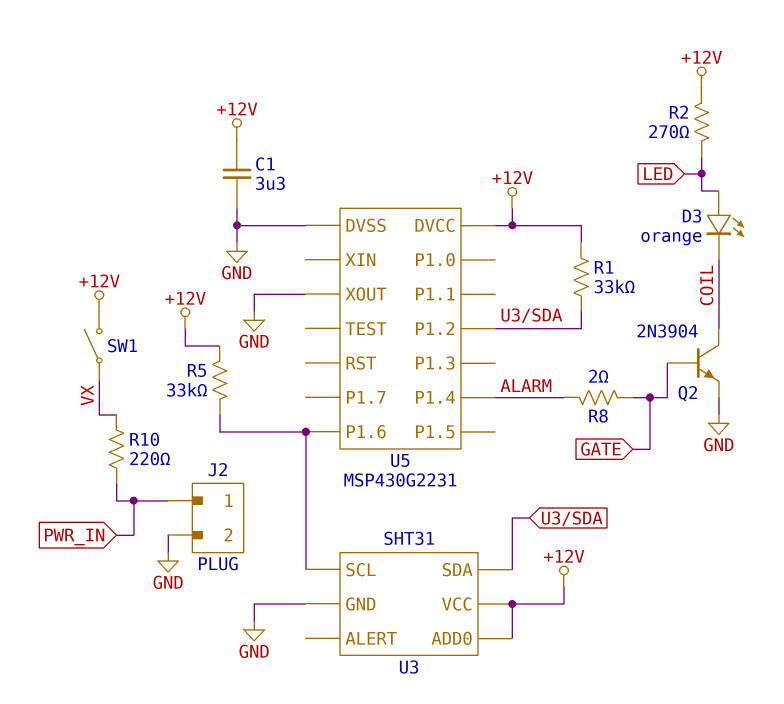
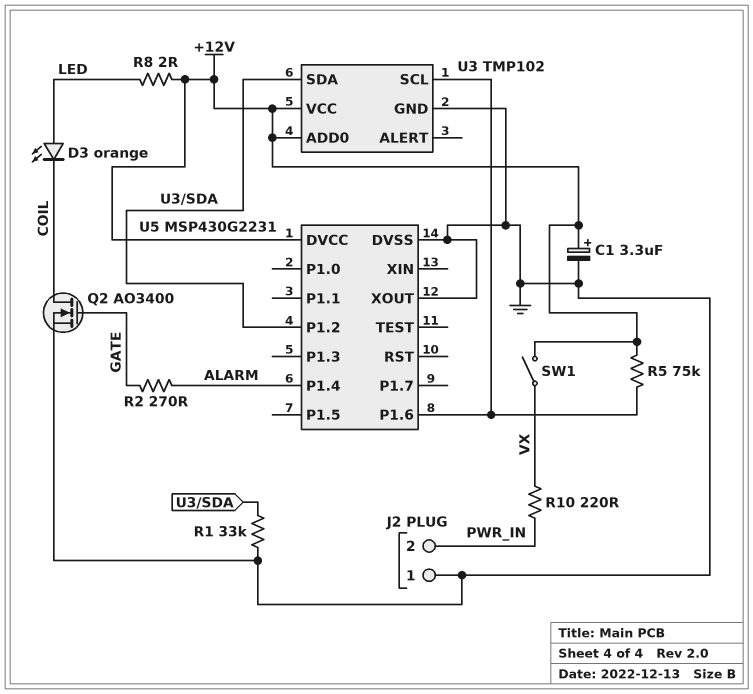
C1: 3.3uF (+12V, GND) -> 3.3uF (plus +12V, minus GND)
J2 pin 1: PWR_IN -> GND
J2 pin 2: GND -> PWR_IN
Q2: NPN 2N3904 (B GATE, C COIL, E GND) -> NMOS AO3400 (G GATE, D COIL, S GND)
R1: 33k (+12V, U3/SDA) -> 33k (GND, U3/SDA)
R2: 270 (+12V, LED) -> 270 (ALARM, GATE)
R5: 33k (+12V, U3/SCL) -> 75k (+12V, U3/SCL)
R8: 2 (ALARM, GATE) -> 2 (+12V, LED)
U3: SHT31 -> TMP102

